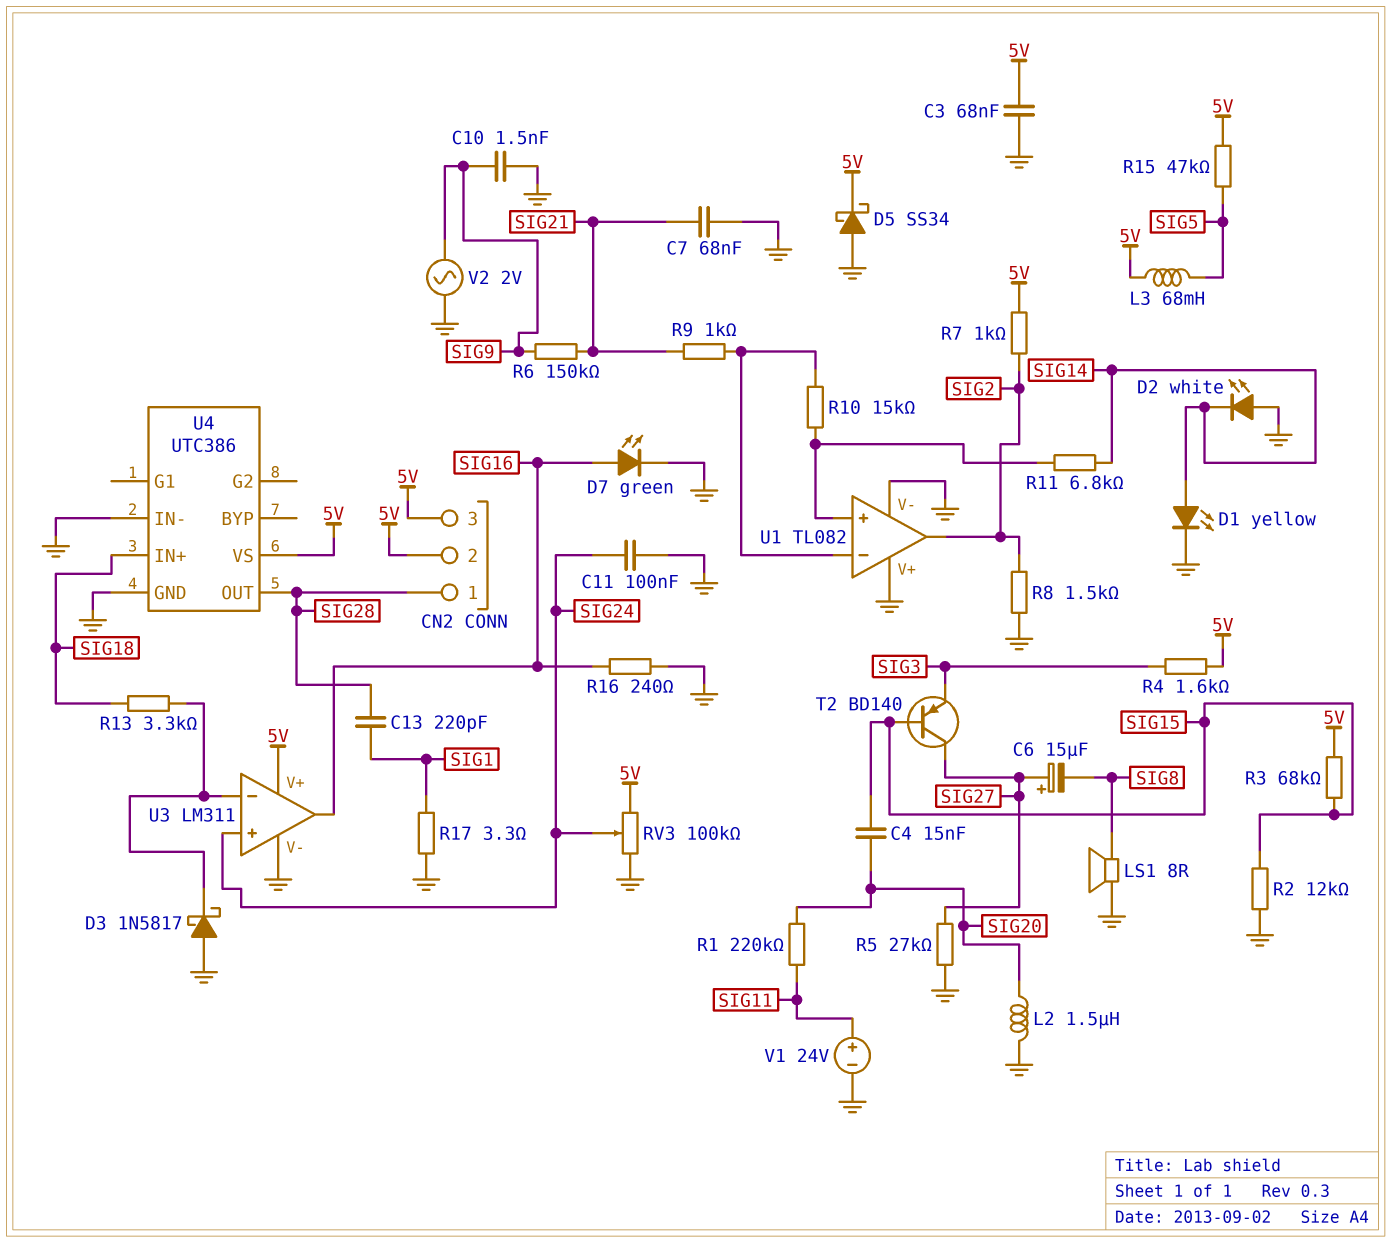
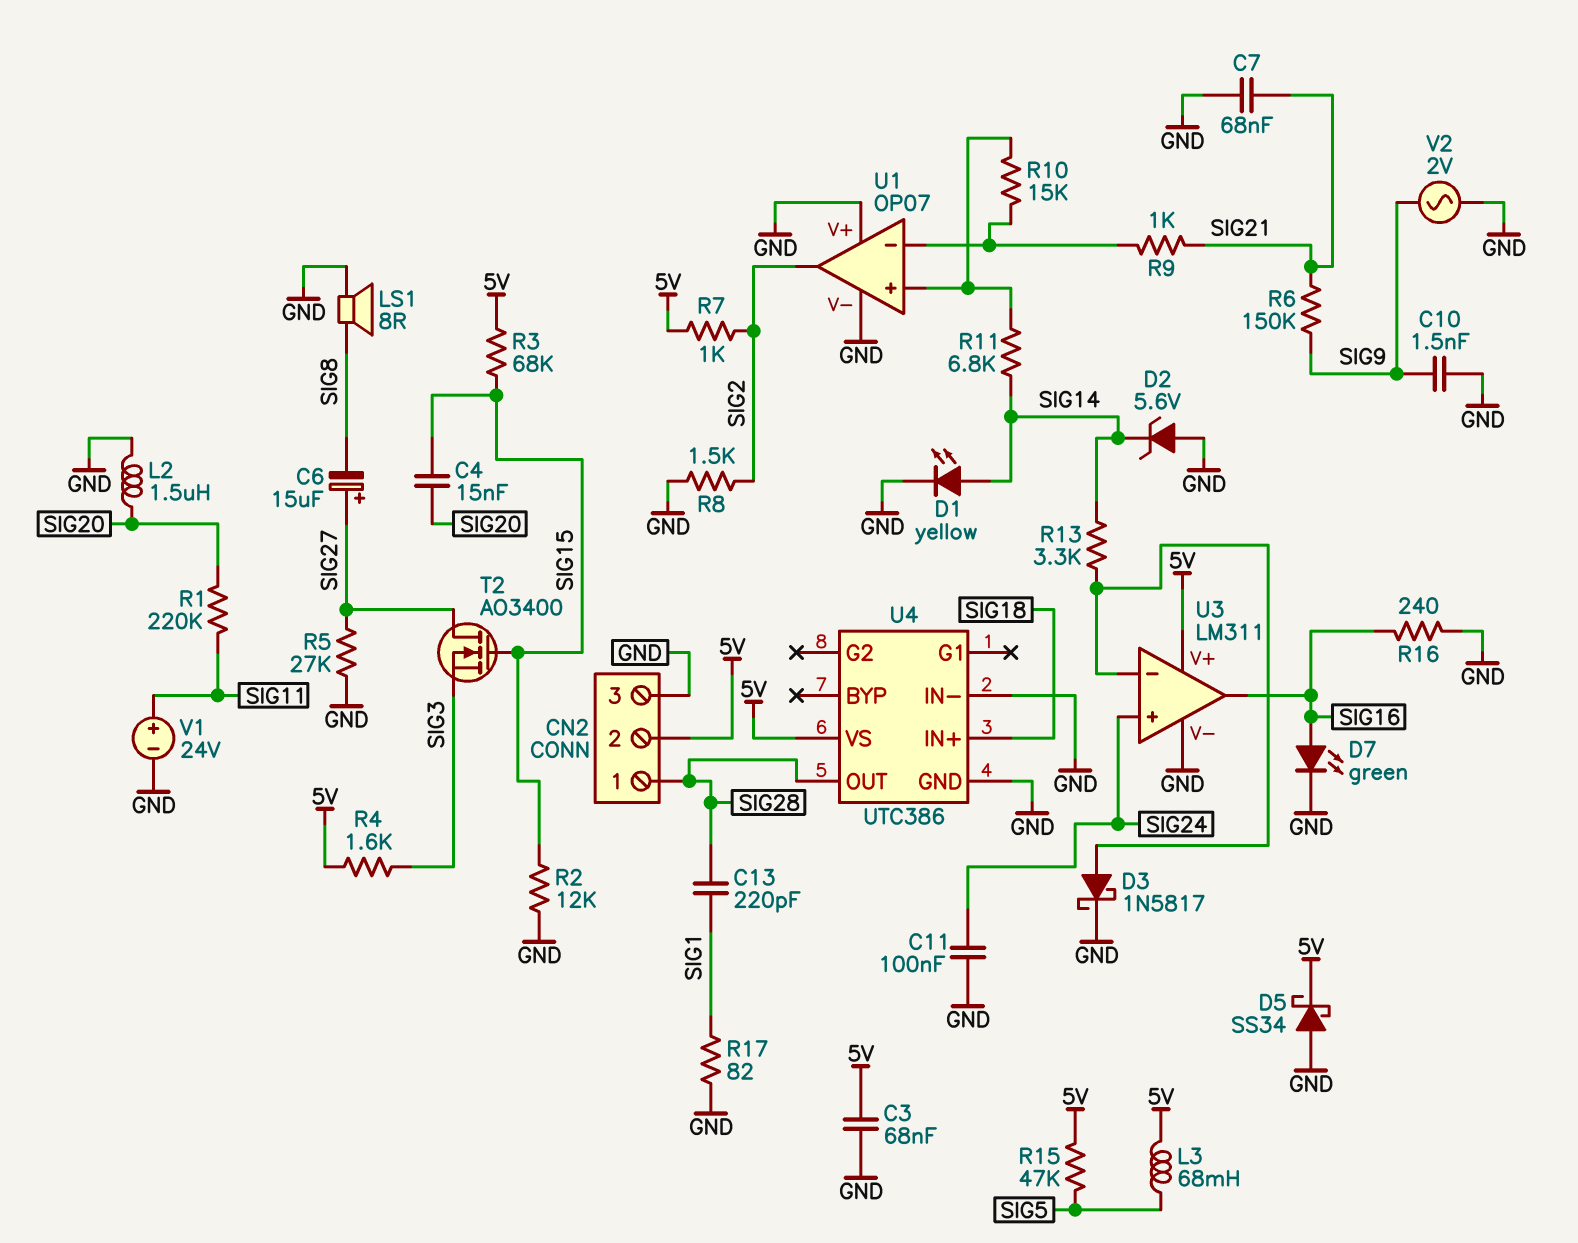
CN2 pin 3: 5V -> GND
D2: LED white (A GND, K SIG14) -> zener 5.6V (A GND, K SIG14)
D3: schottky 1N5817 (A GND, K U3/in-) -> schottky 1N5817 (A U3/in-, K GND)
R13: 3.3k (SIG18, U3/in-) -> 3.3k (SIG14, U3/in-)
R17: 3.3 (GND, SIG1) -> 82 (GND, SIG1)
RV3: 100k (5V, GND, wiper SIG24) -> none
T2: PNP BD140 (B SIG15, C SIG27, E SIG3) -> NMOS AO3400 (G SIG15, D SIG27, S SIG3)
U1: TL082 -> OP07

